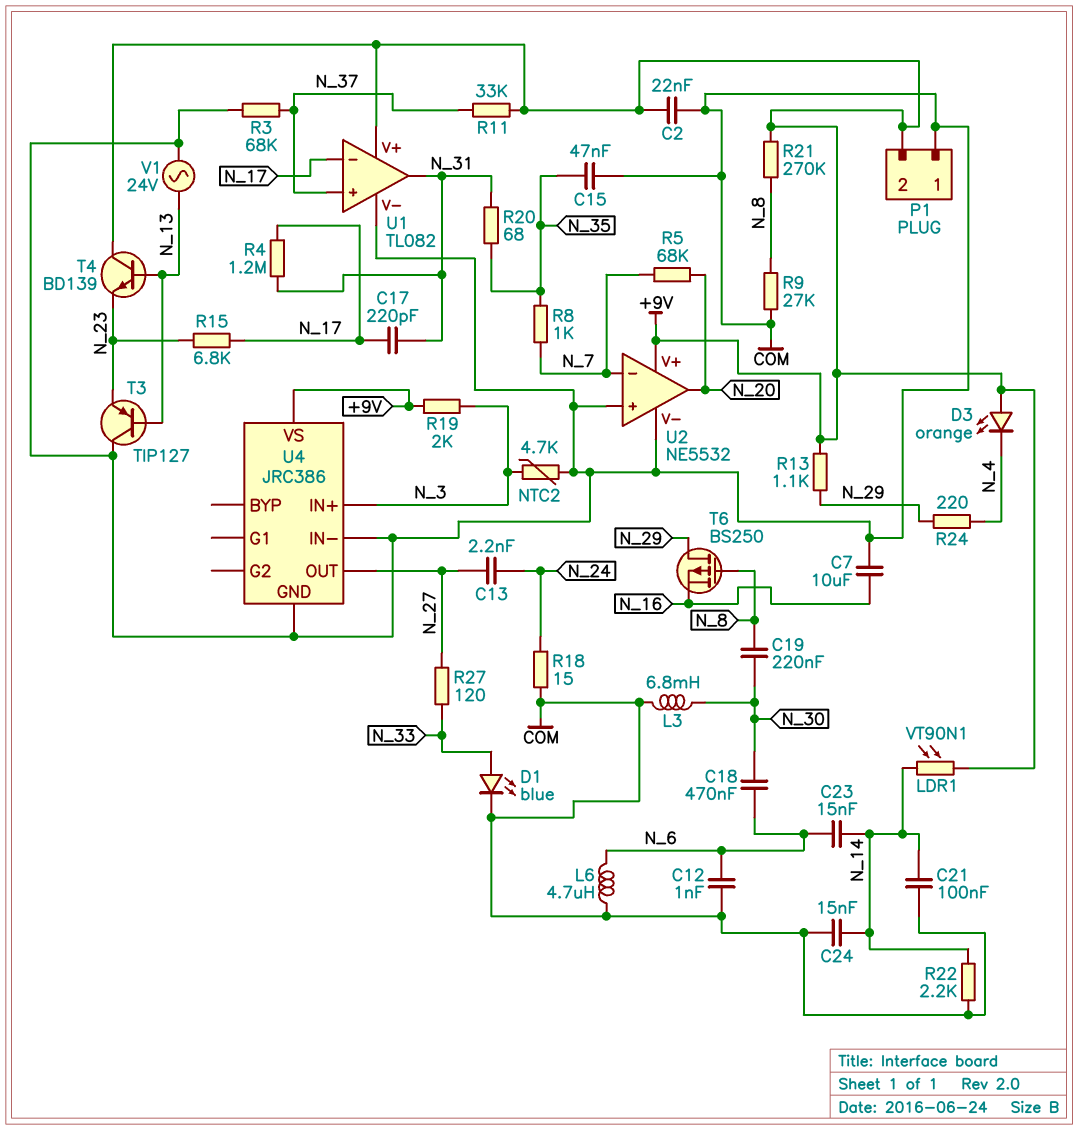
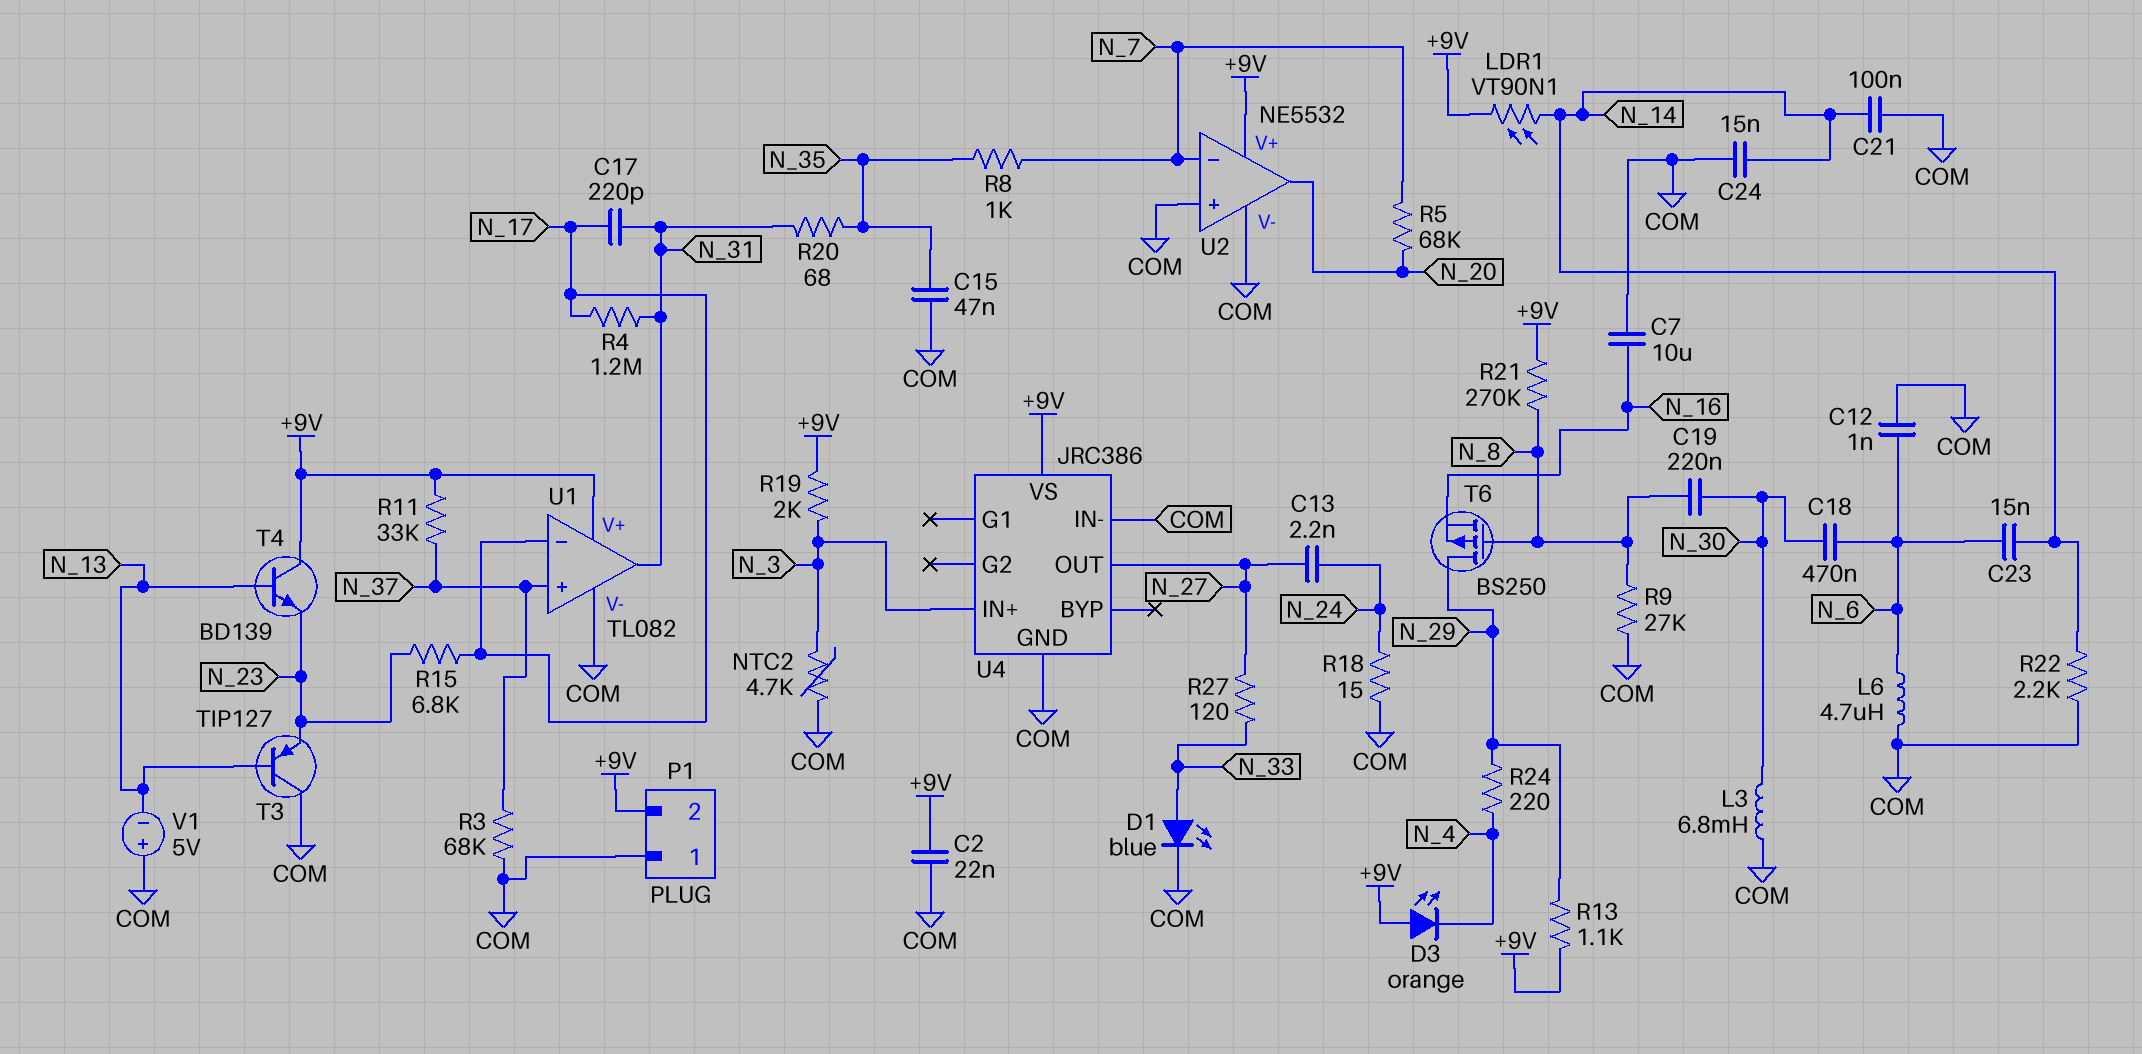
V1: AC 24V (COM, N_13) -> 5V (plus COM, minus N_13)

